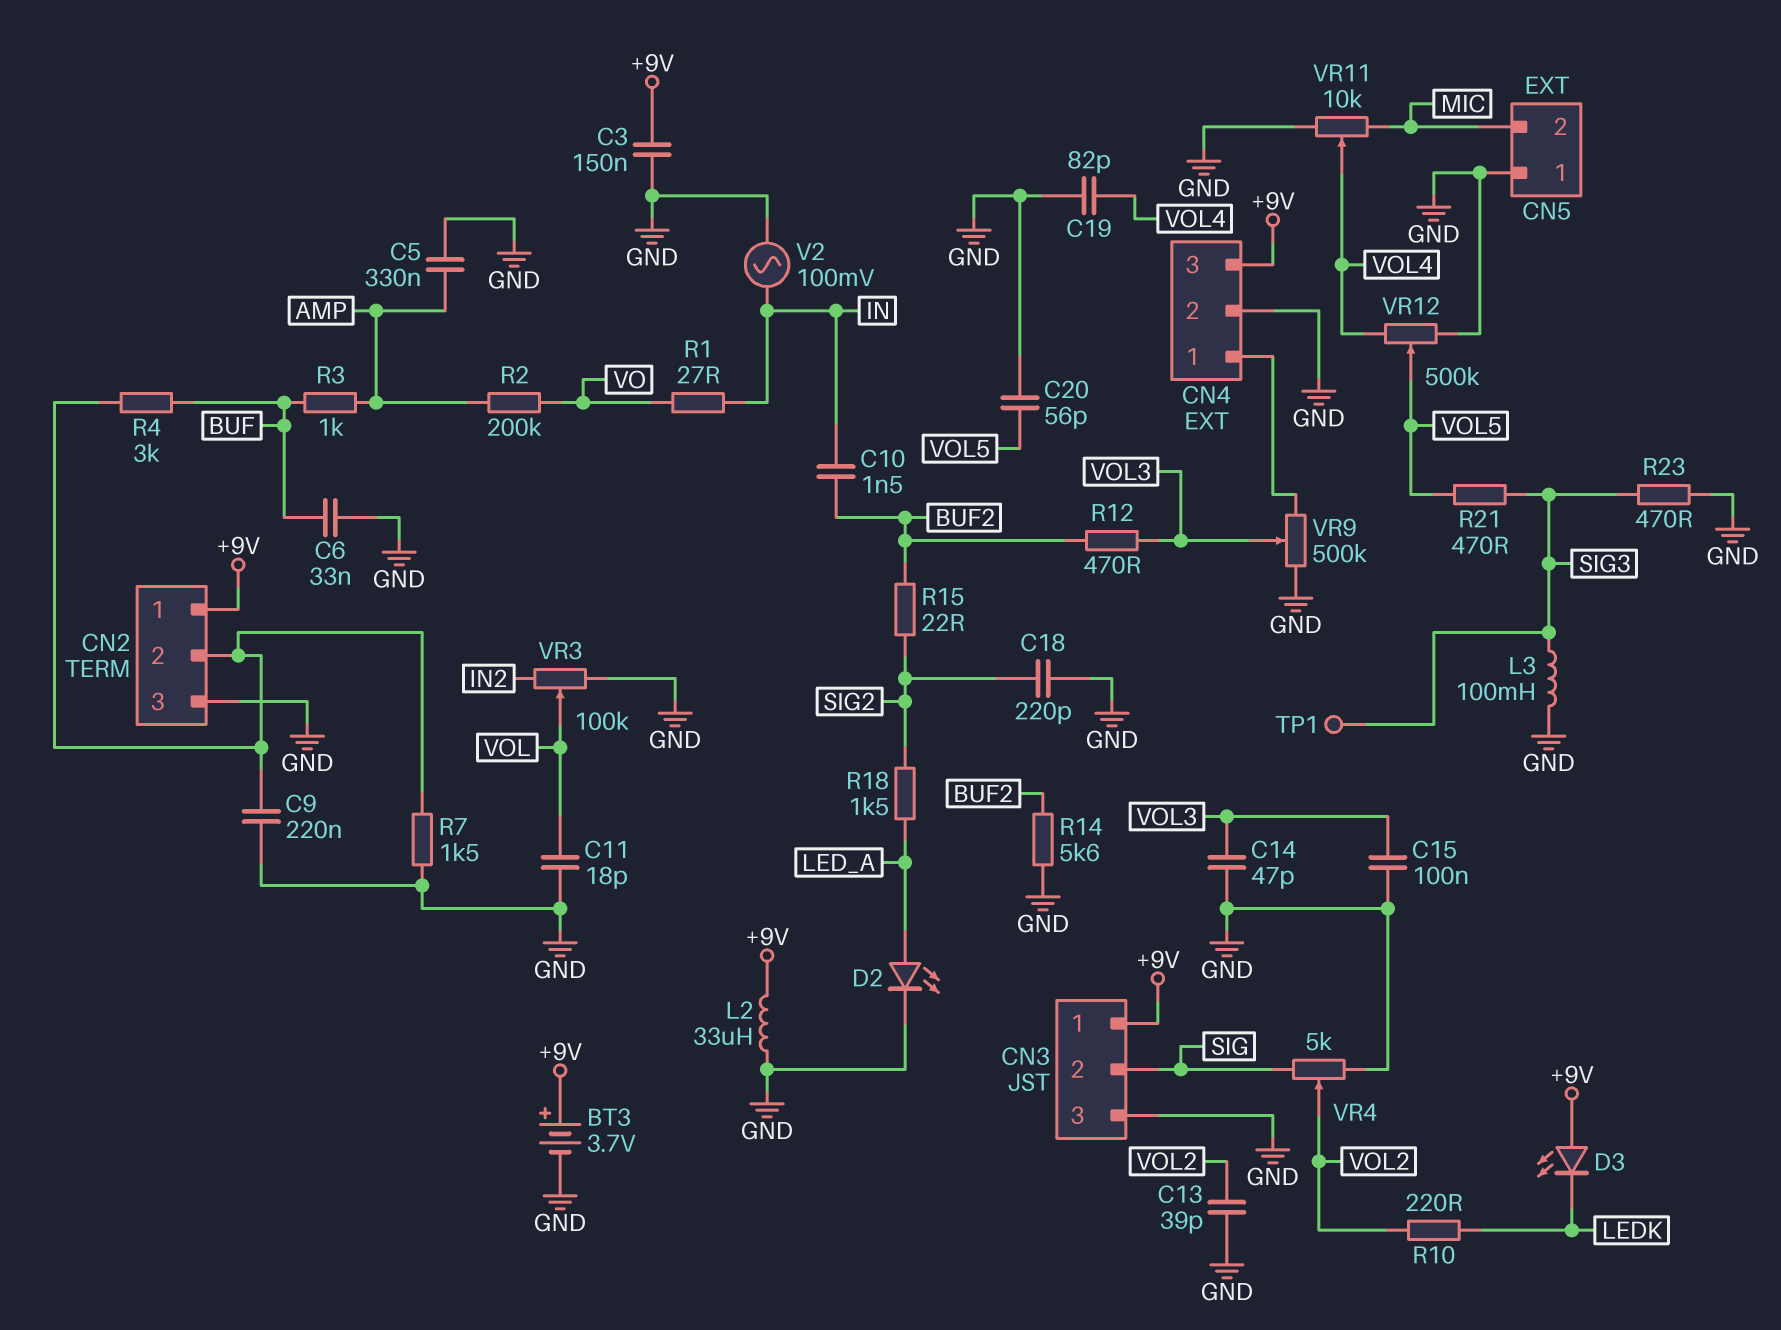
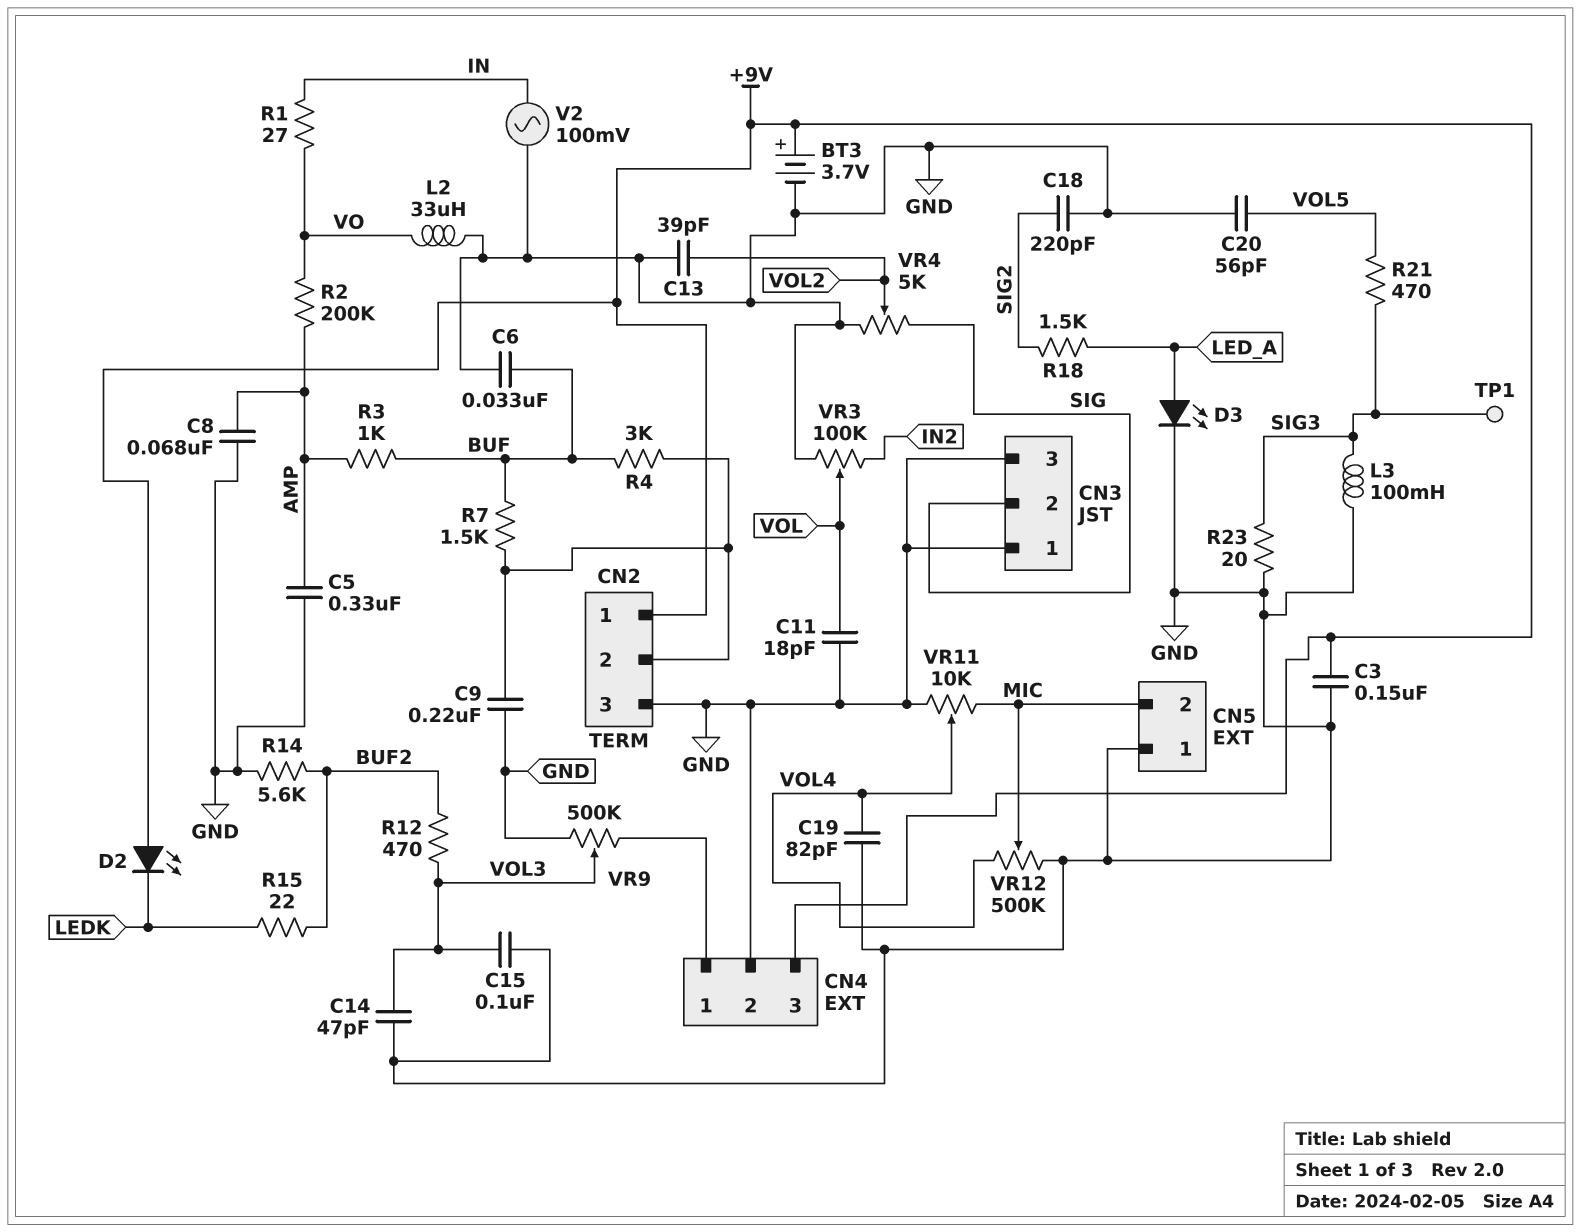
C8: none -> 68nF (AMP, GND)
C10: 1.5nF (BUF2, IN) -> none
CN3 pin 1: +9V -> GND
D2: LED (A LED_A, K GND) -> LED (A +9V, K LEDK)
D3: LED (A +9V, K LEDK) -> LED (A LED_A, K GND)
L2: 33uH (+9V, GND) -> 33uH (GND, VO)
R7: 1.5k (CN2/2, GND) -> 1.5k (BUF, CN2/2)
R10: 220 (LEDK, VOL2) -> none
R15: 22 (BUF2, SIG2) -> 22 (BUF2, LEDK)
R23: 470 (GND, SIG3) -> 20 (GND, SIG3)
VR12: 500k (GND, VOL4, wiper VOL5) -> 500k (GND, VOL4, wiper MIC)

